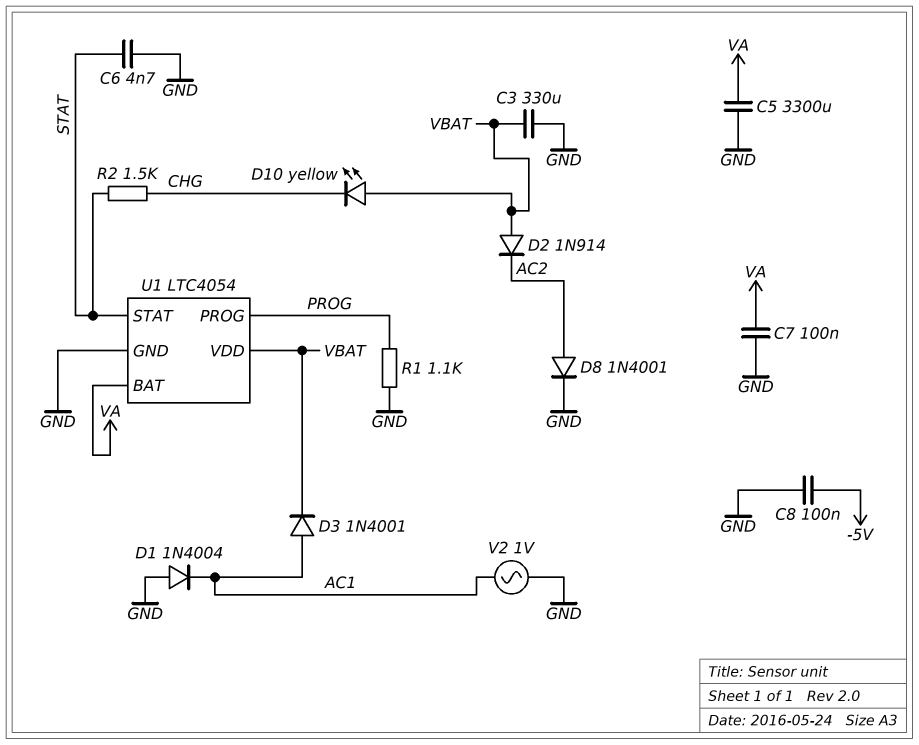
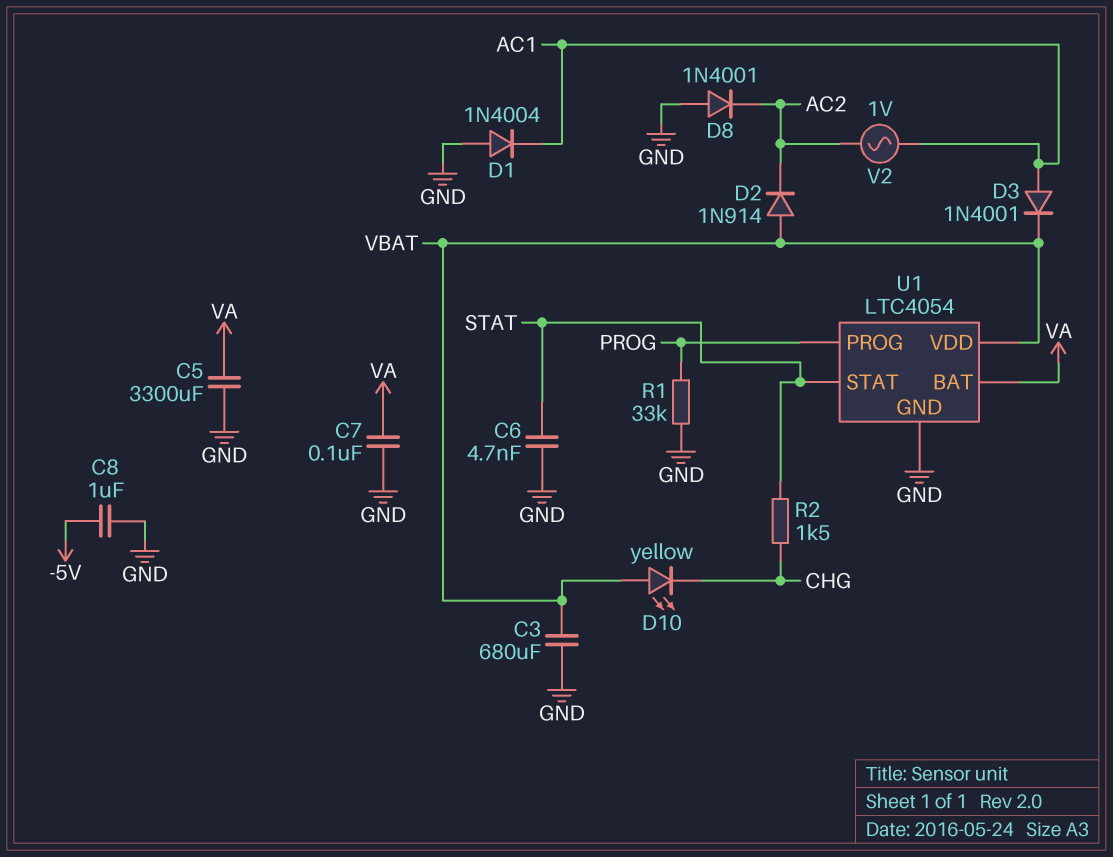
C3: 330uF (GND, VBAT) -> 680uF (GND, VBAT)
C8: 100nF (-5V, GND) -> 1uF (-5V, GND)
D8: diode 1N4001 (A AC2, K GND) -> diode 1N4001 (A GND, K AC2)
R1: 1.1k (GND, PROG) -> 33k (GND, PROG)
V2: AC 1V (AC1, GND) -> AC 1V (AC1, AC2)

